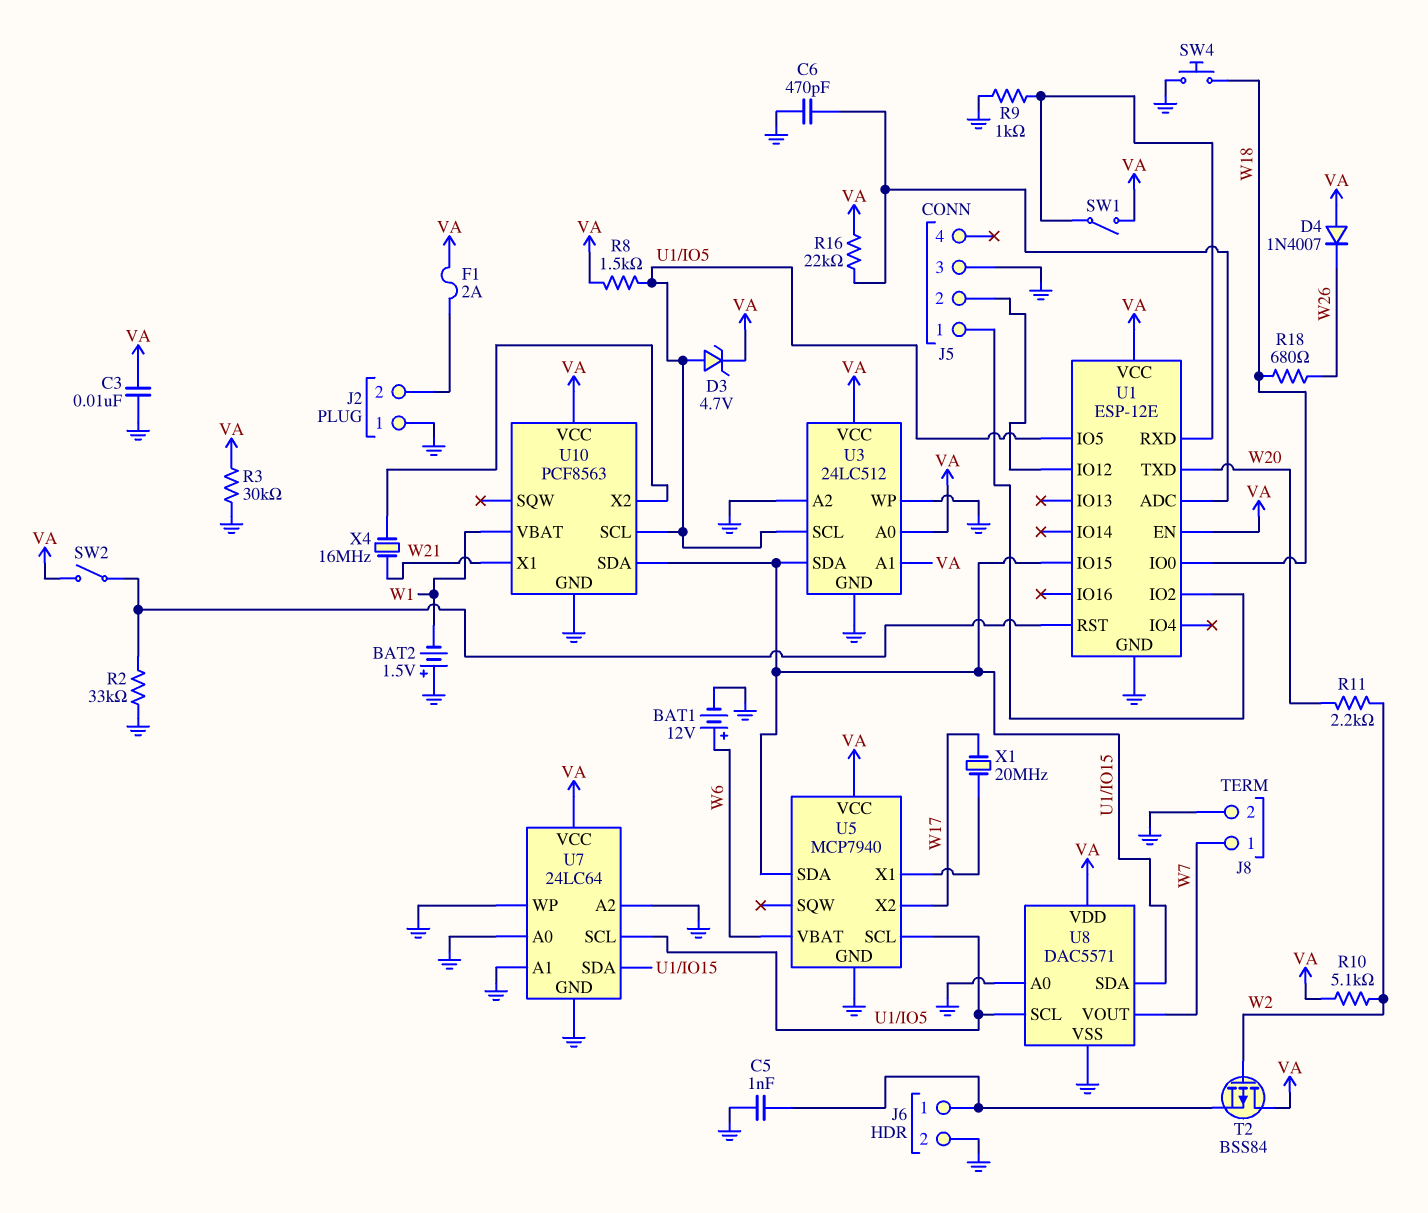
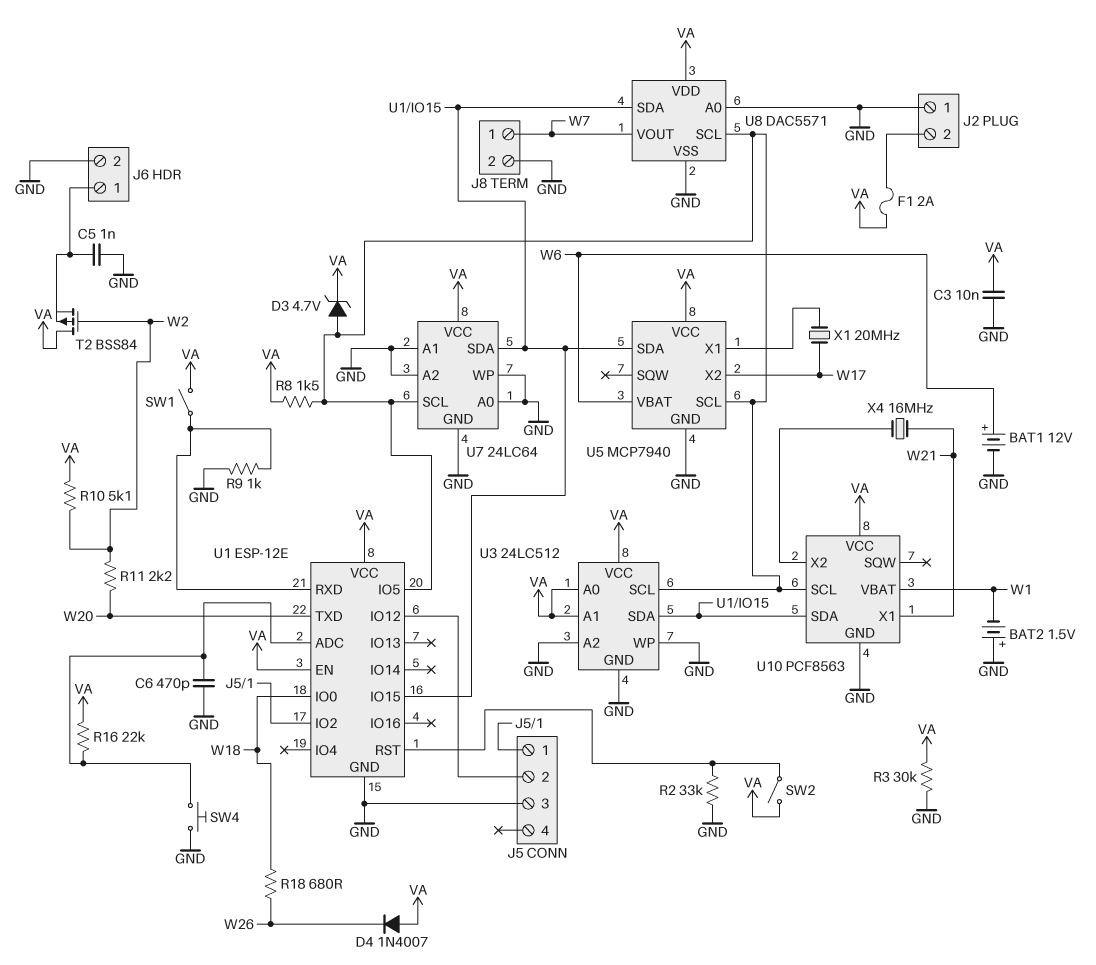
SW4: button (GND, W18) -> button (GND, U1/ADC)

